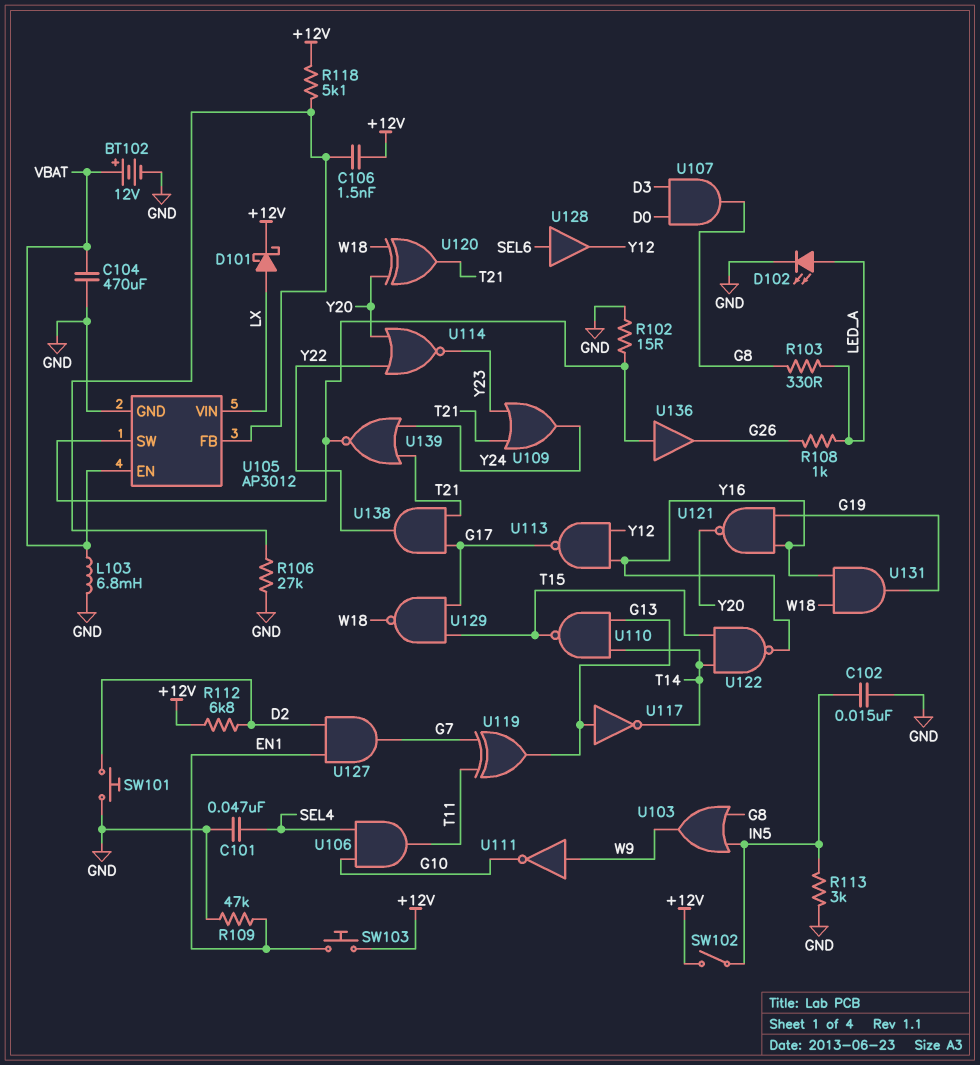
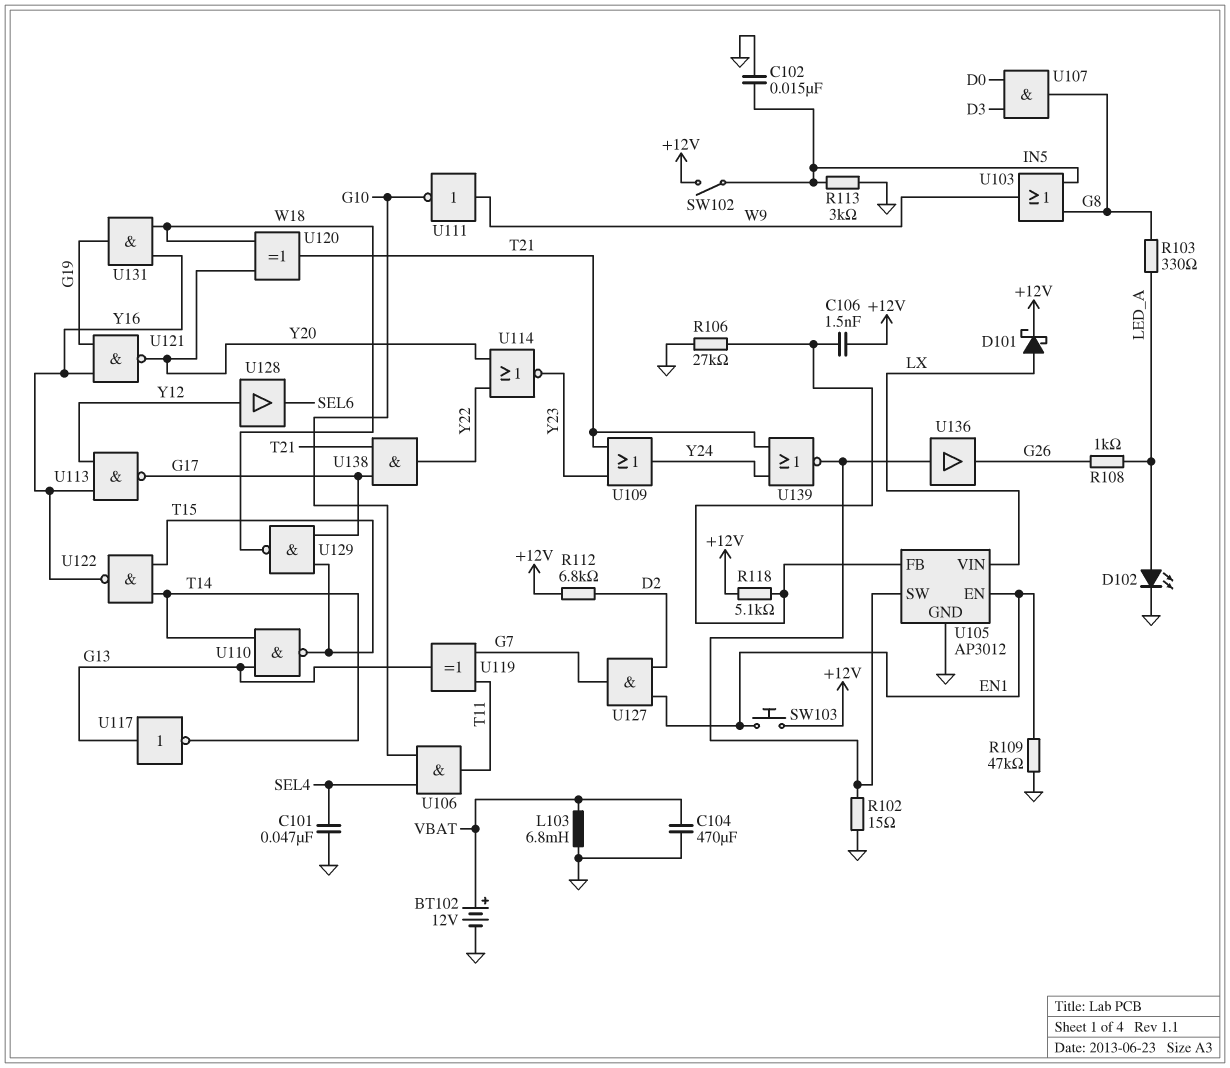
SW101: button (D2, GND) -> none
U105 pin EN: VBAT -> EN1
U128: buffer (in SEL6, out Y12) -> buffer (in Y12, out SEL6)

